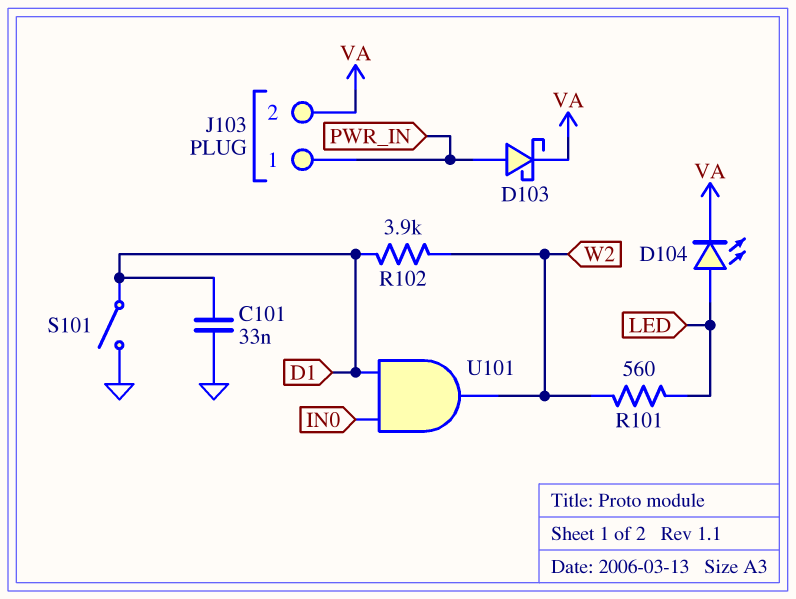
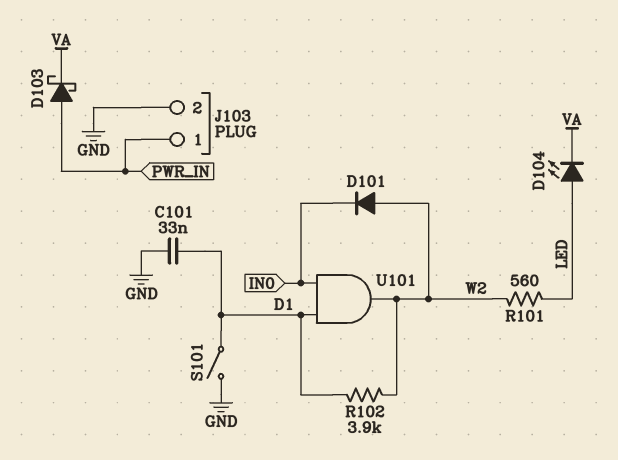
D101: none -> diode (A W2, K IN0)
J103 pin 2: VA -> GND

